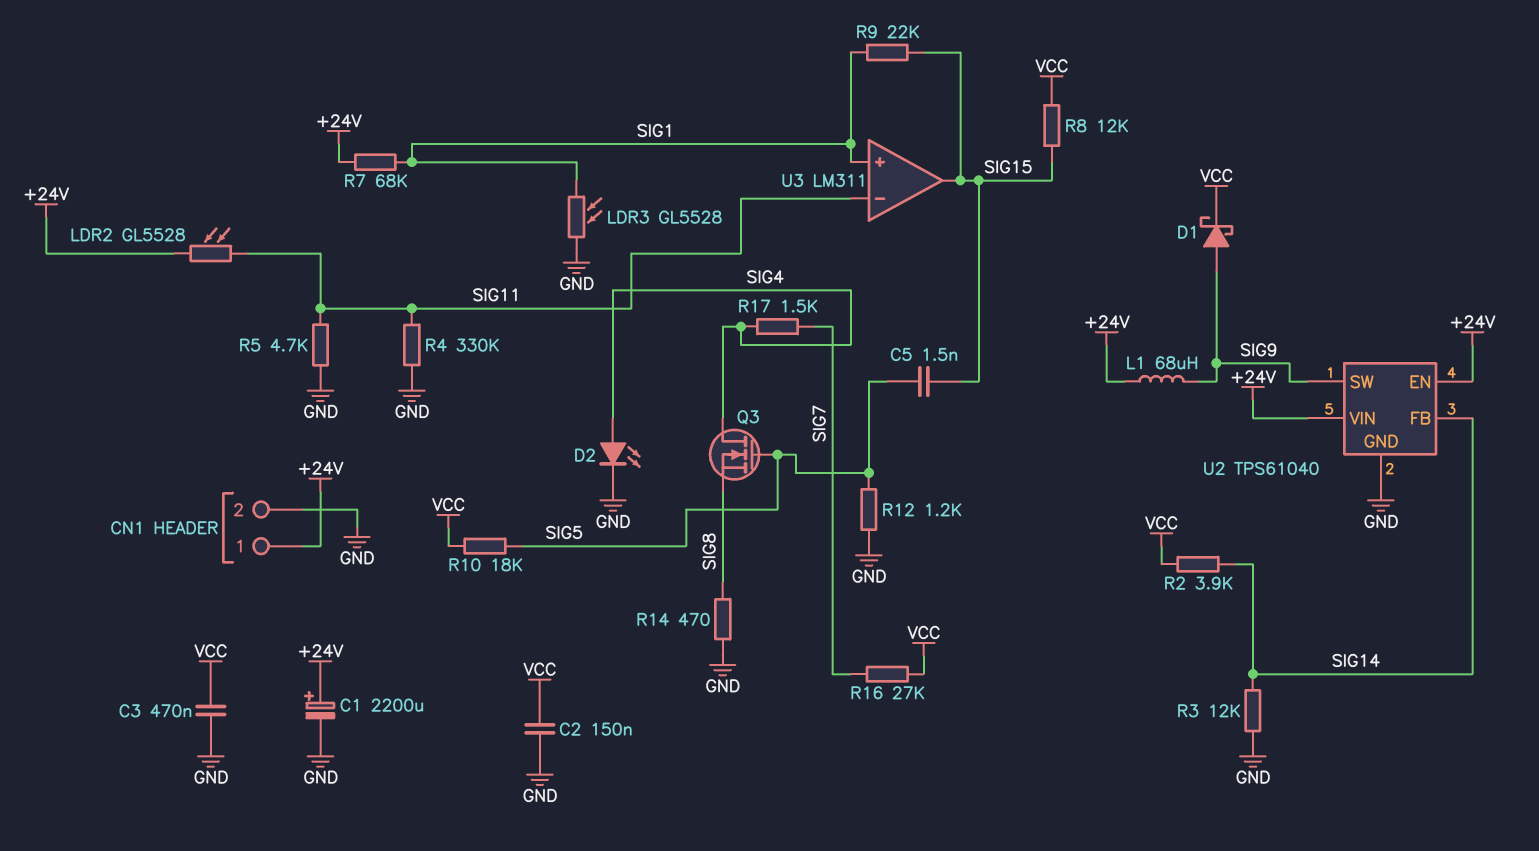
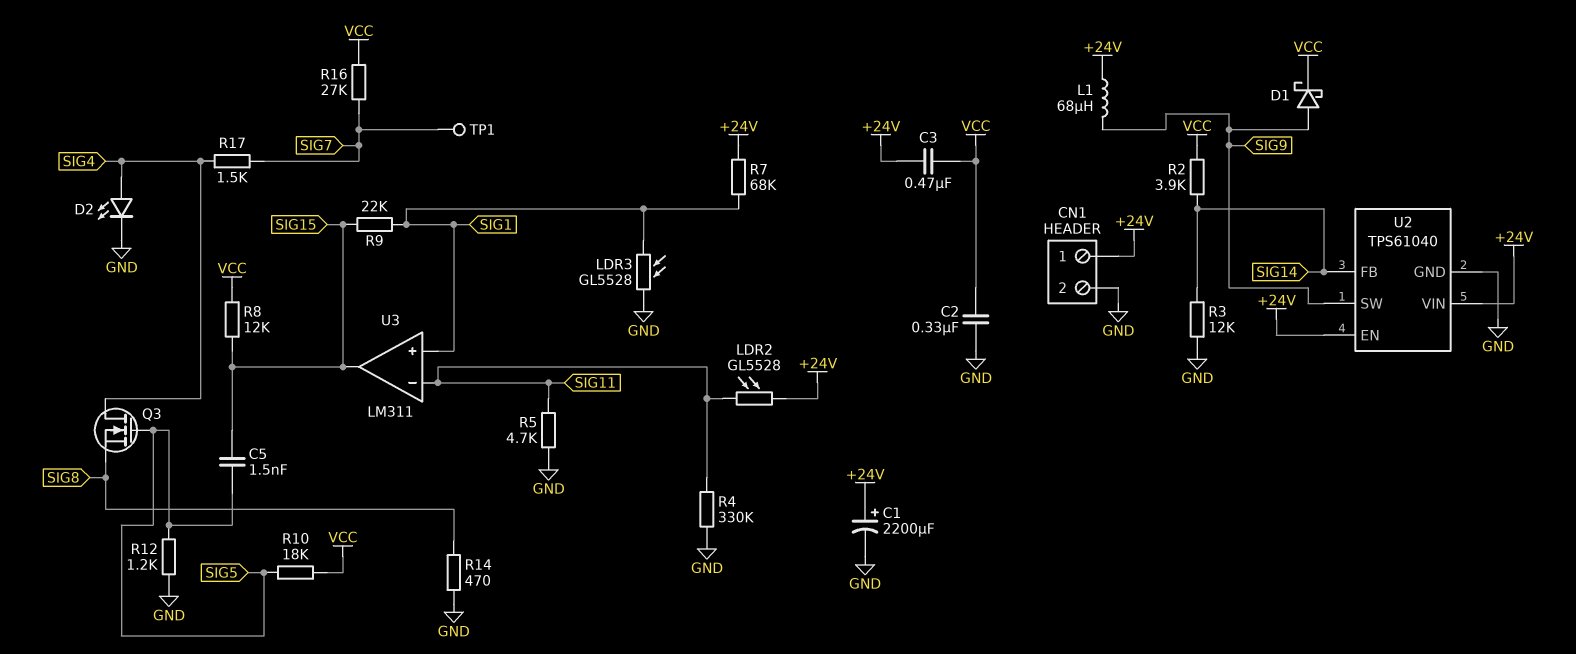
C2: 150nF (GND, VCC) -> 330nF (GND, VCC)
C3: 470nF (GND, VCC) -> 470nF (+24V, VCC)
TP1: none -> test point (SIG7)

